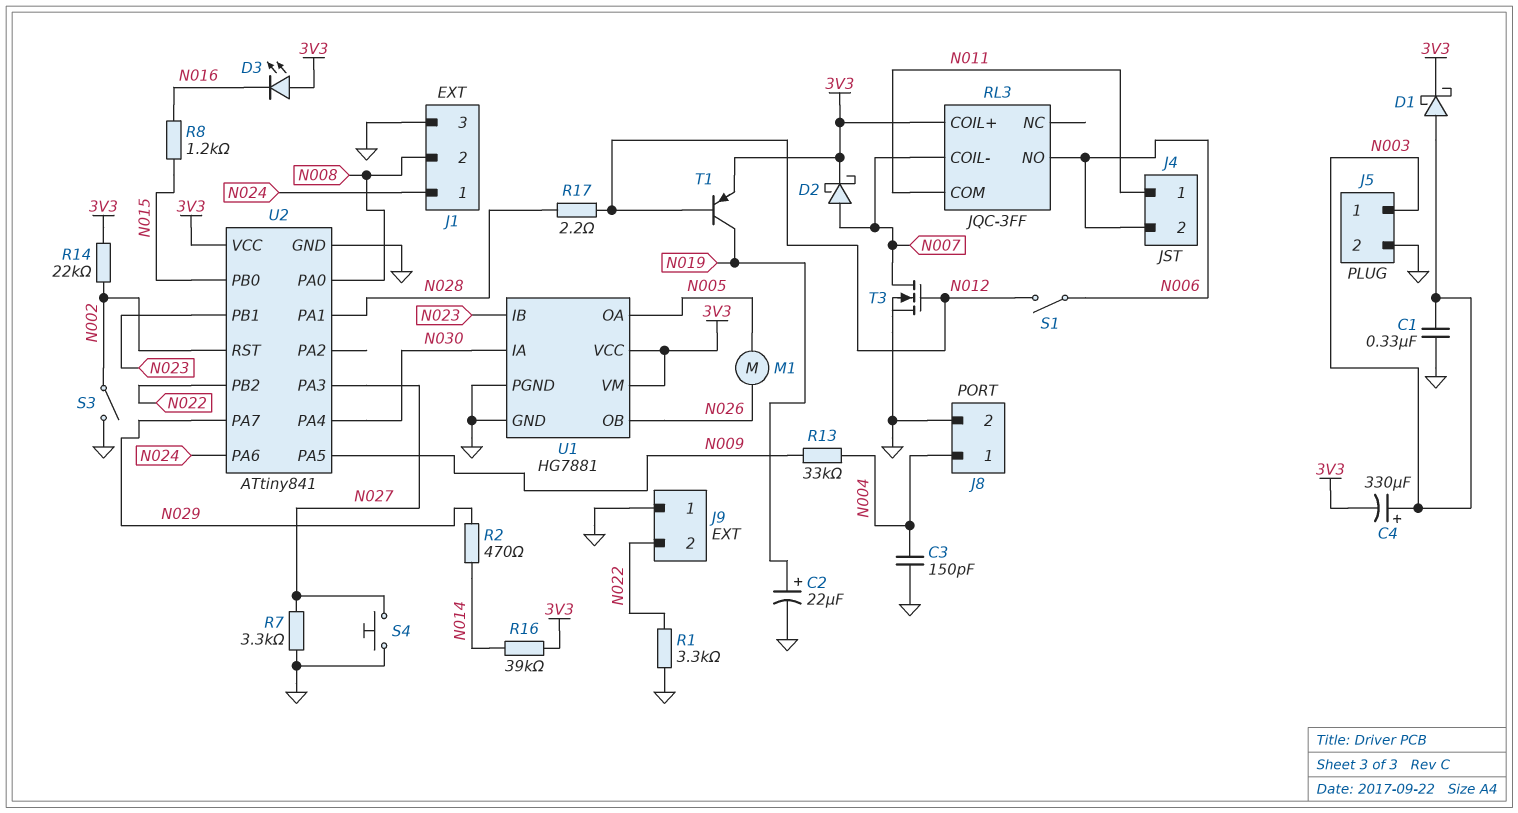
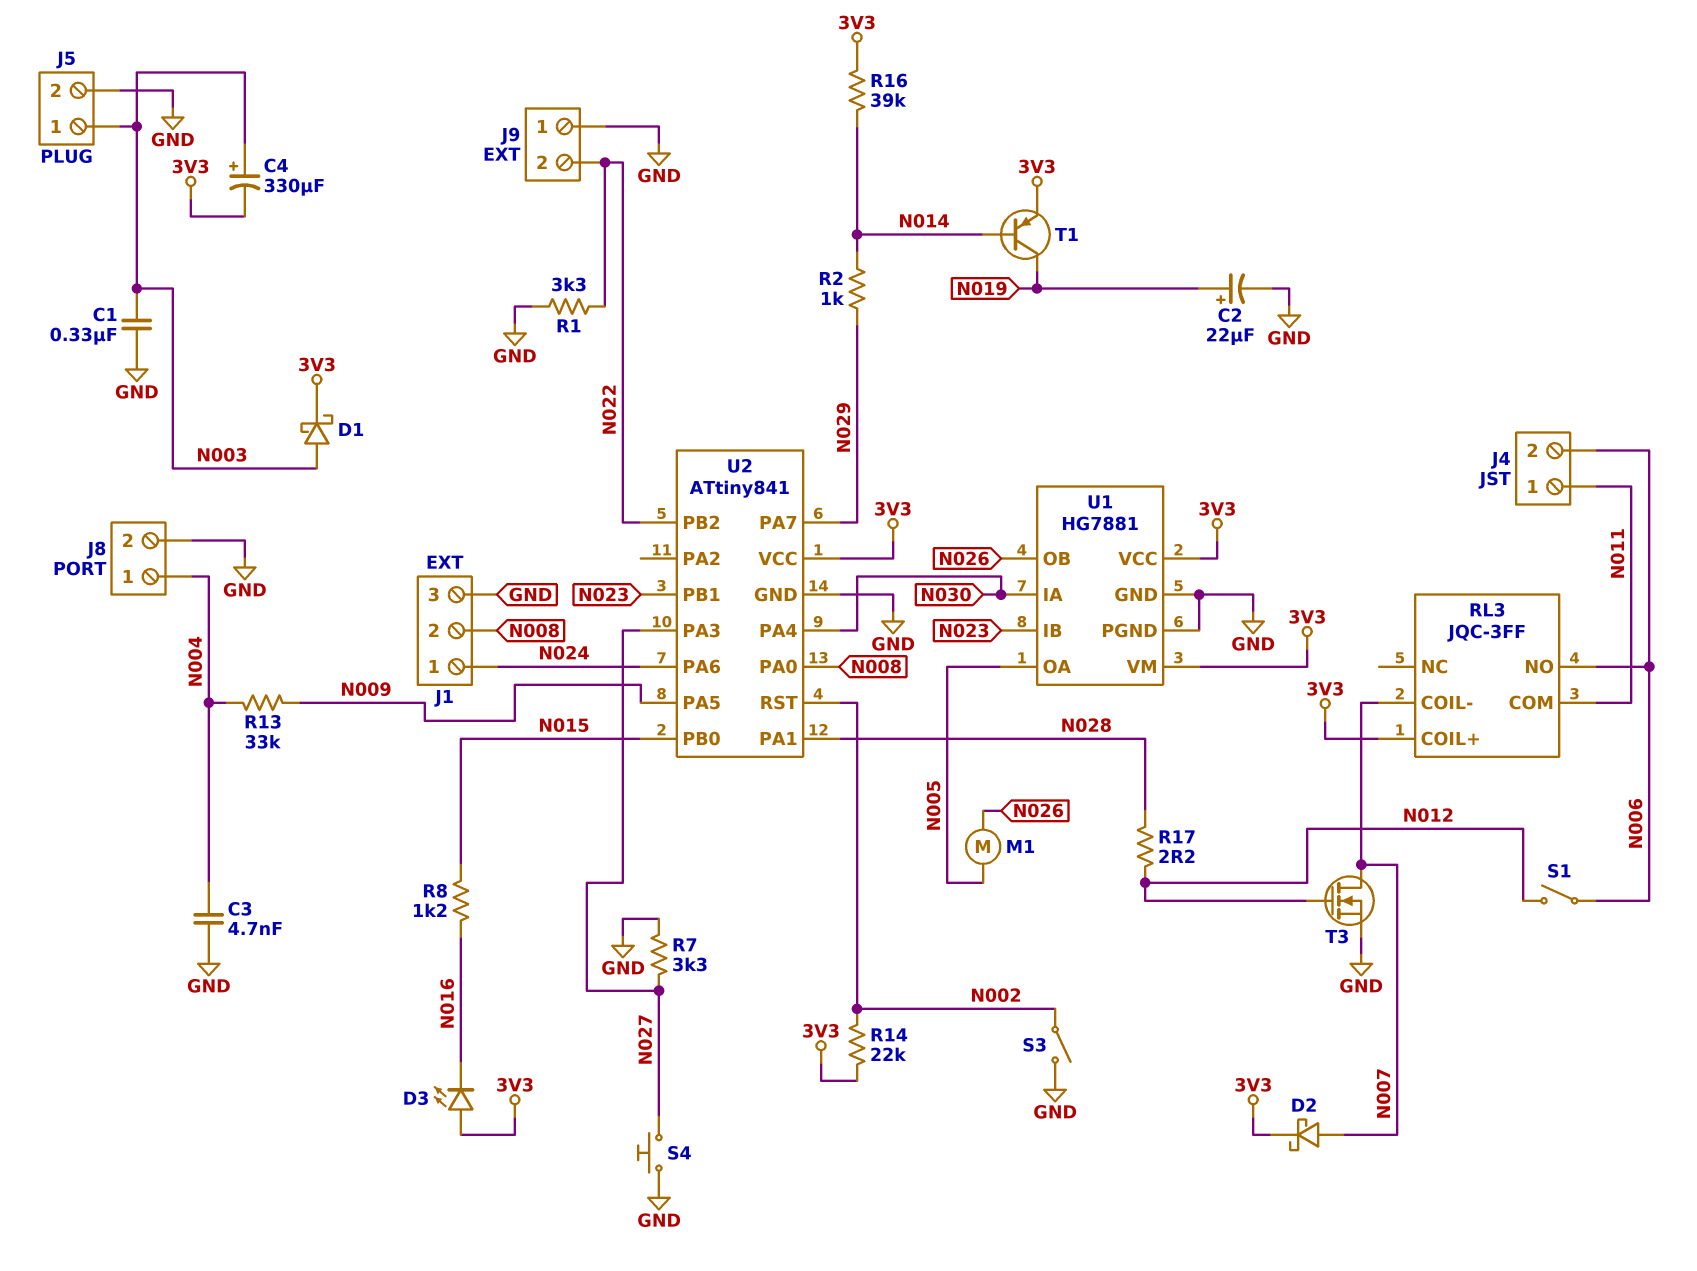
C3: 150pF (GND, N004) -> 4.7nF (GND, N004)
R2: 470 (N014, N029) -> 1k (N014, N029)
T1: PNP (B N012, C N019, E 3V3) -> PNP (B N014, C N019, E 3V3)

